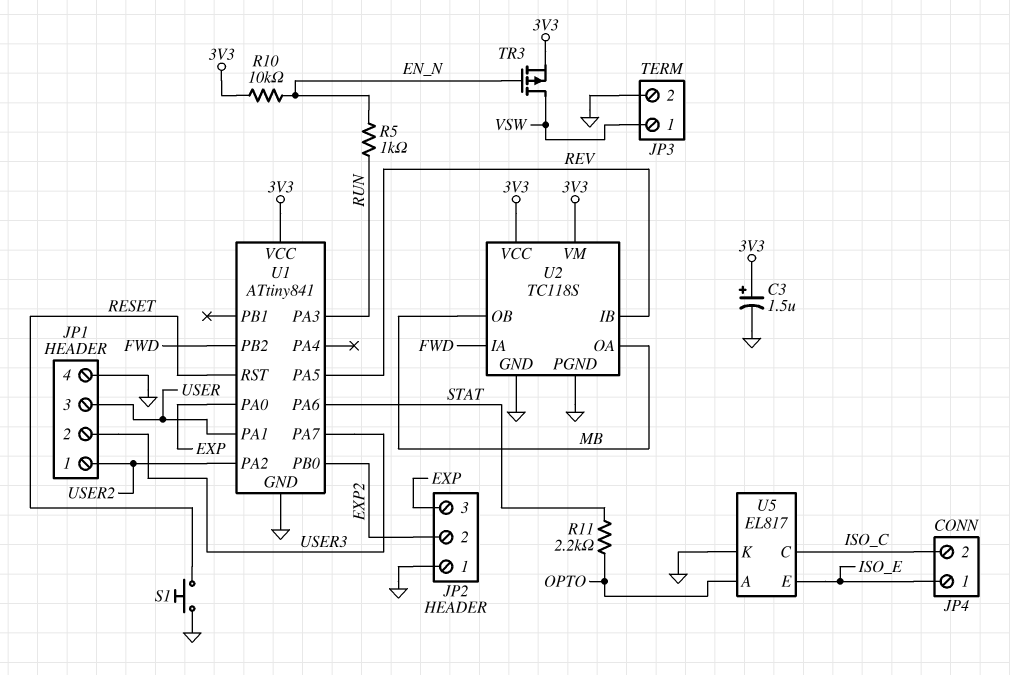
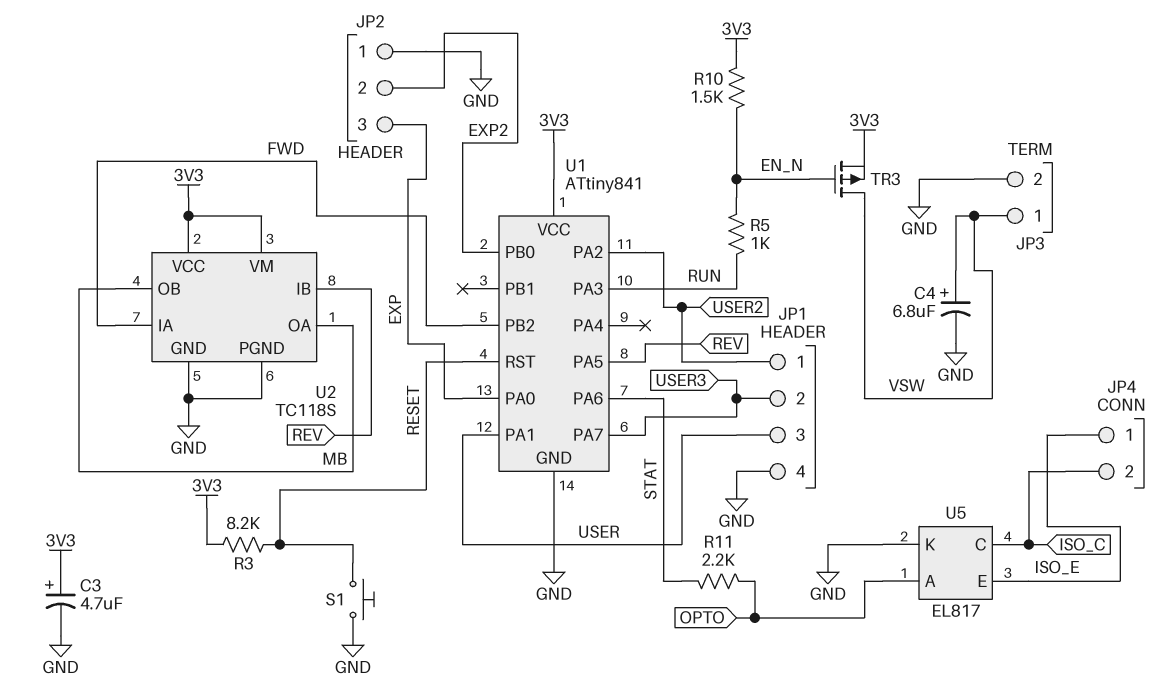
C3: 1.5uF (plus 3V3, minus GND) -> 4.7uF (plus 3V3, minus GND)
C4: none -> 6.8uF (plus VSW, minus GND)
R3: none -> 8.2k (3V3, RESET)
R10: 10k (3V3, EN_N) -> 1.5k (3V3, EN_N)

